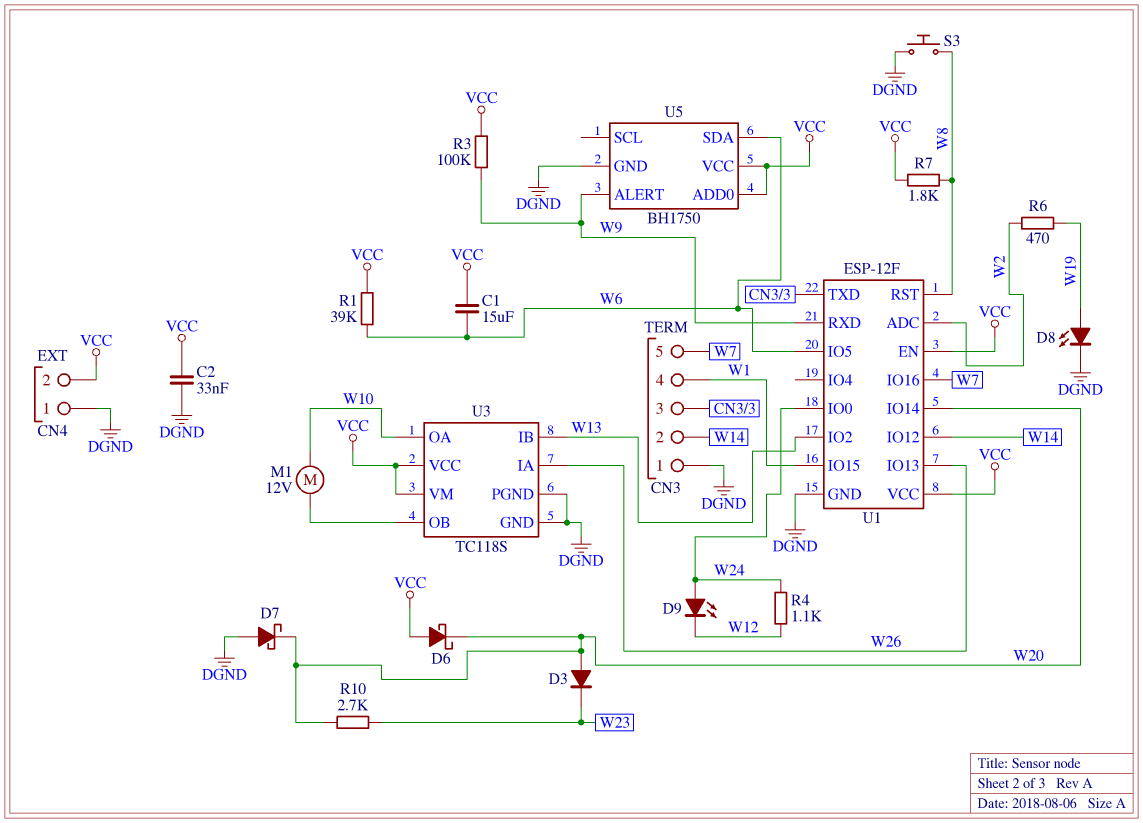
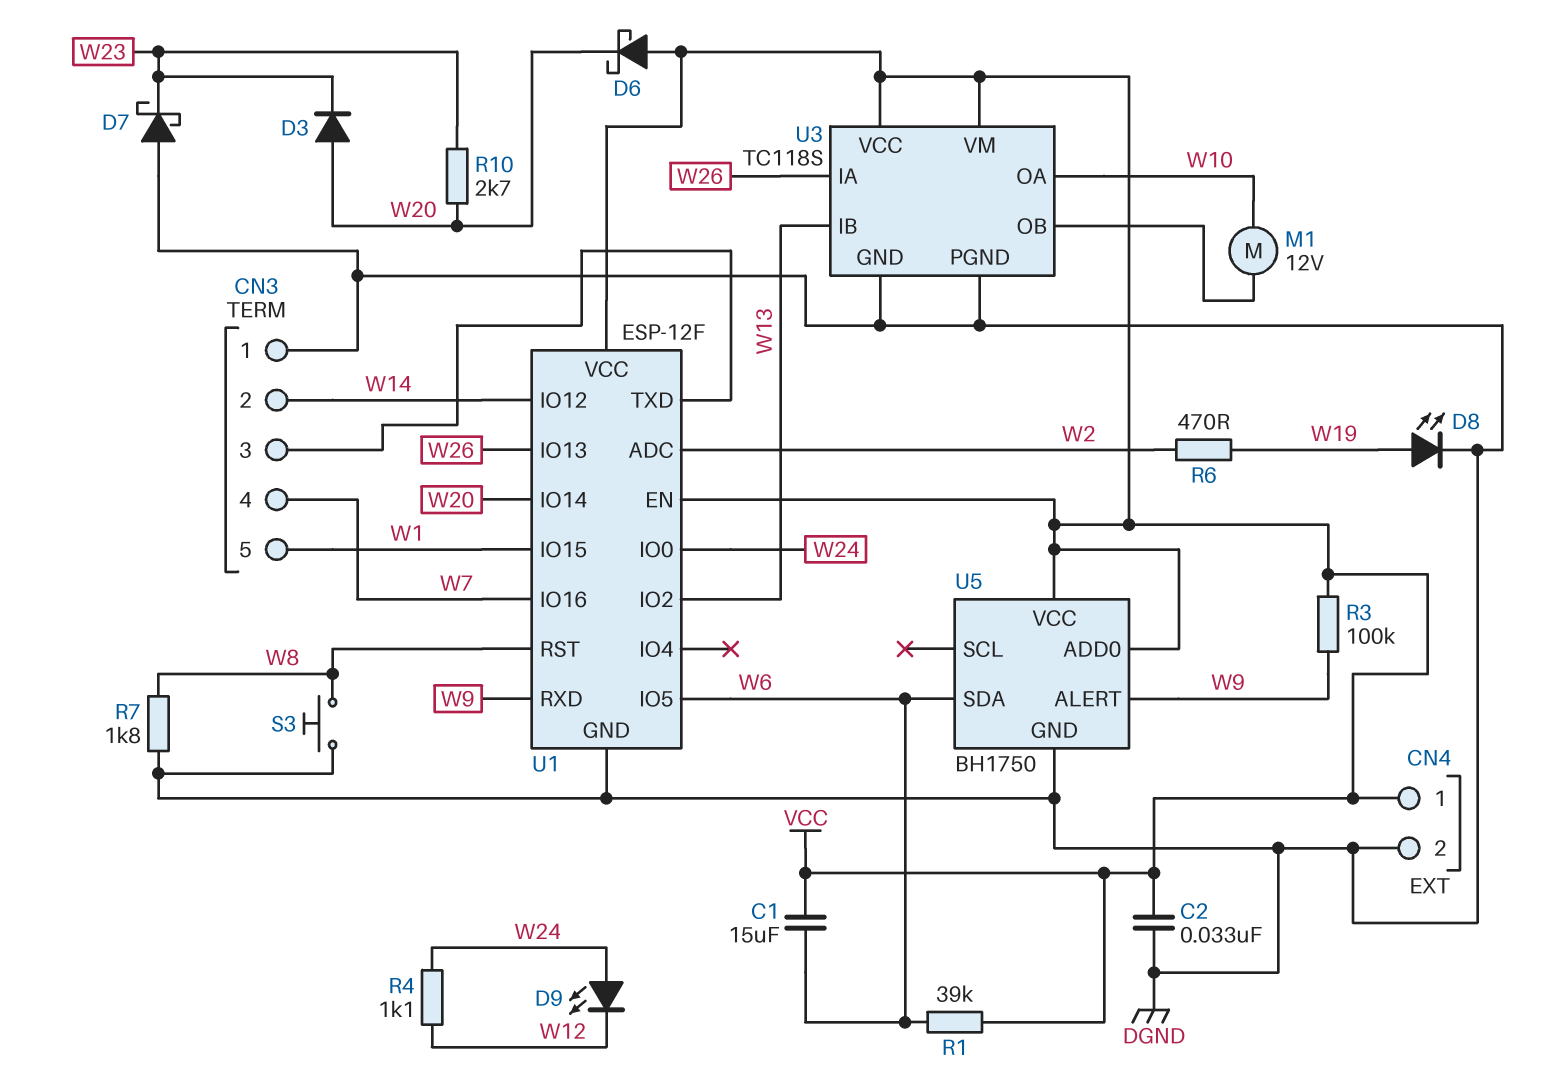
CN3 pin 4: W1 -> W7
CN3 pin 5: W7 -> W1
CN4 pin 1: DGND -> VCC
CN4 pin 2: VCC -> DGND
D7: schottky (A DGND, K W20) -> schottky (A DGND, K W23)
R7: 1.8k (VCC, W8) -> 1.8k (DGND, W8)

